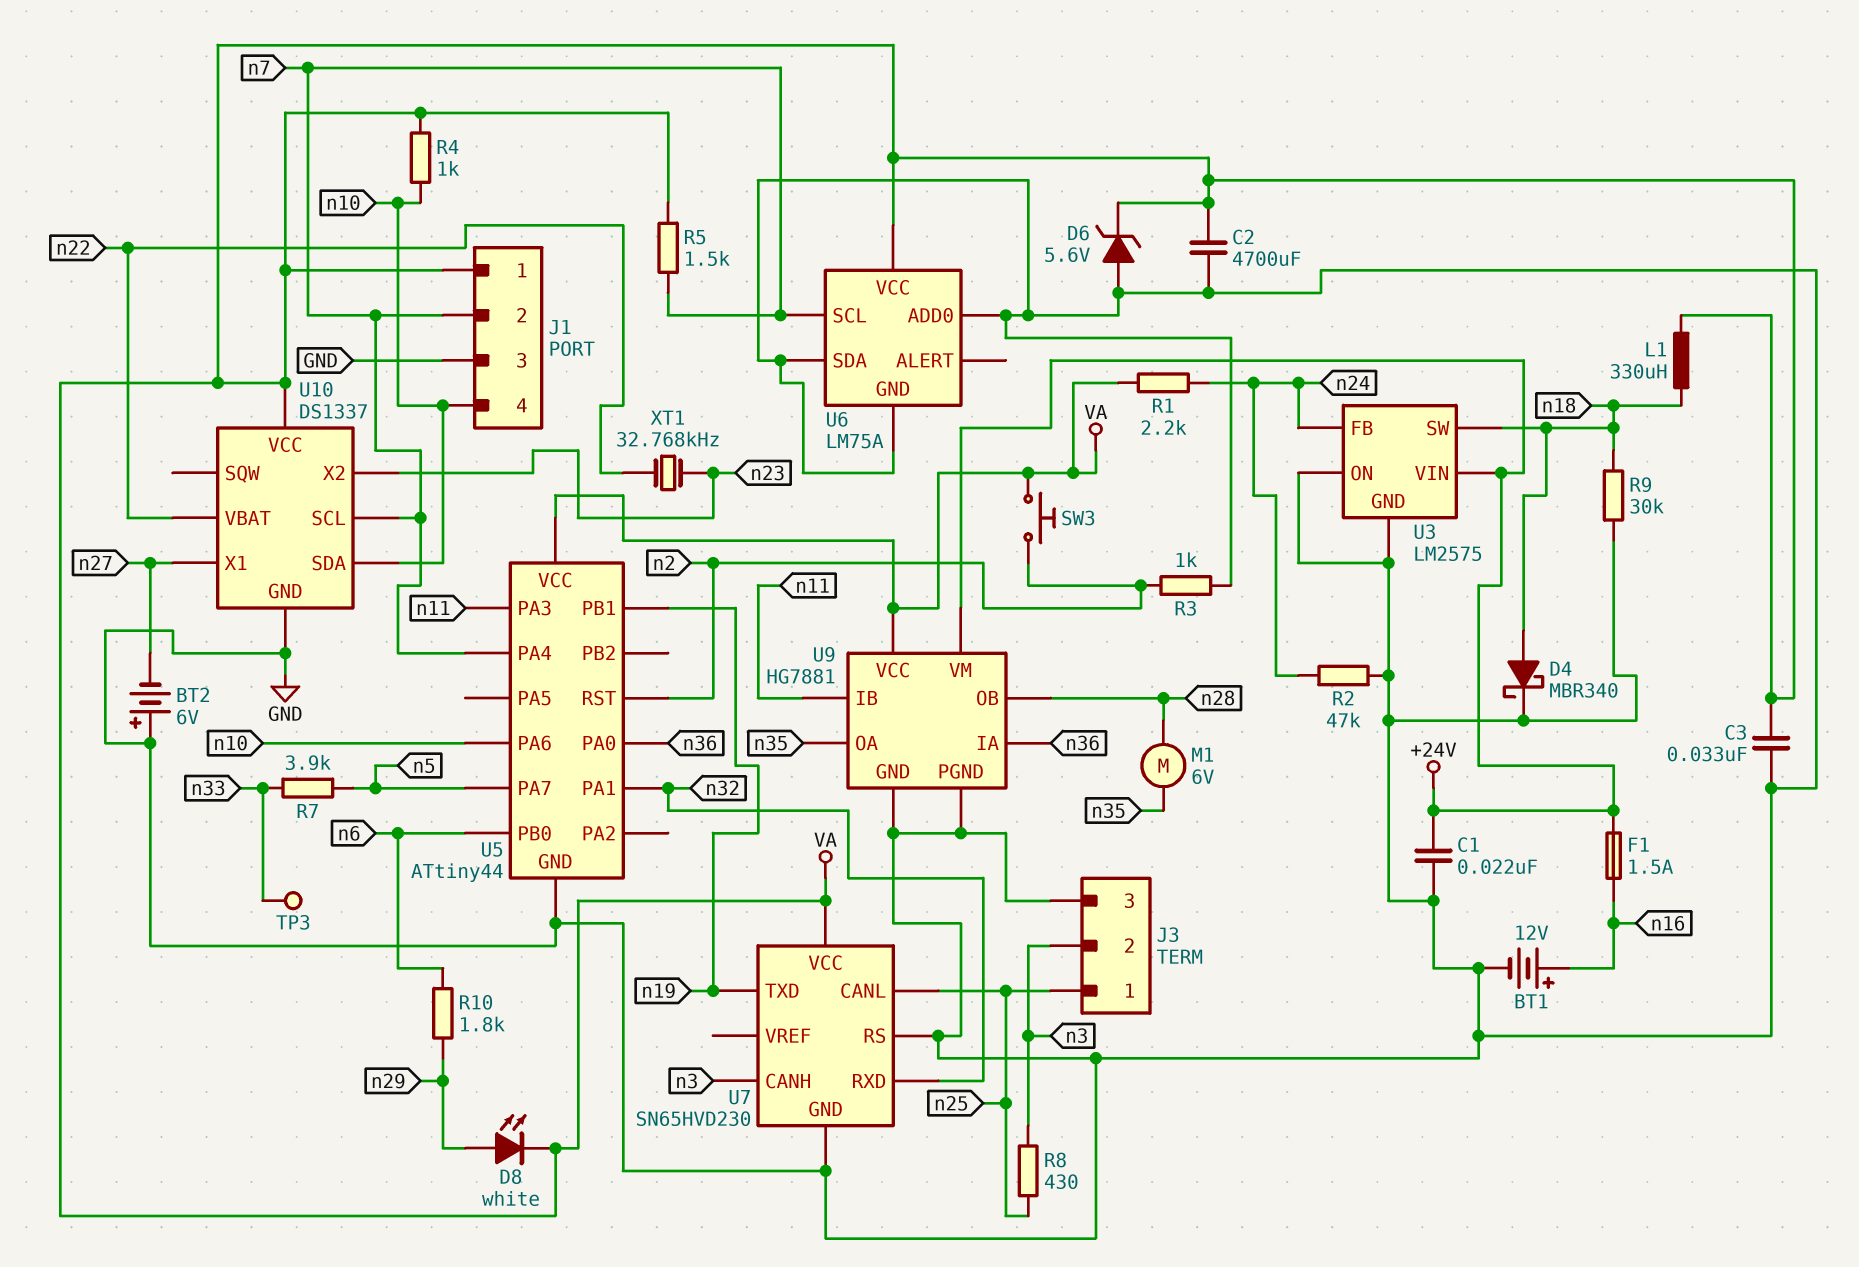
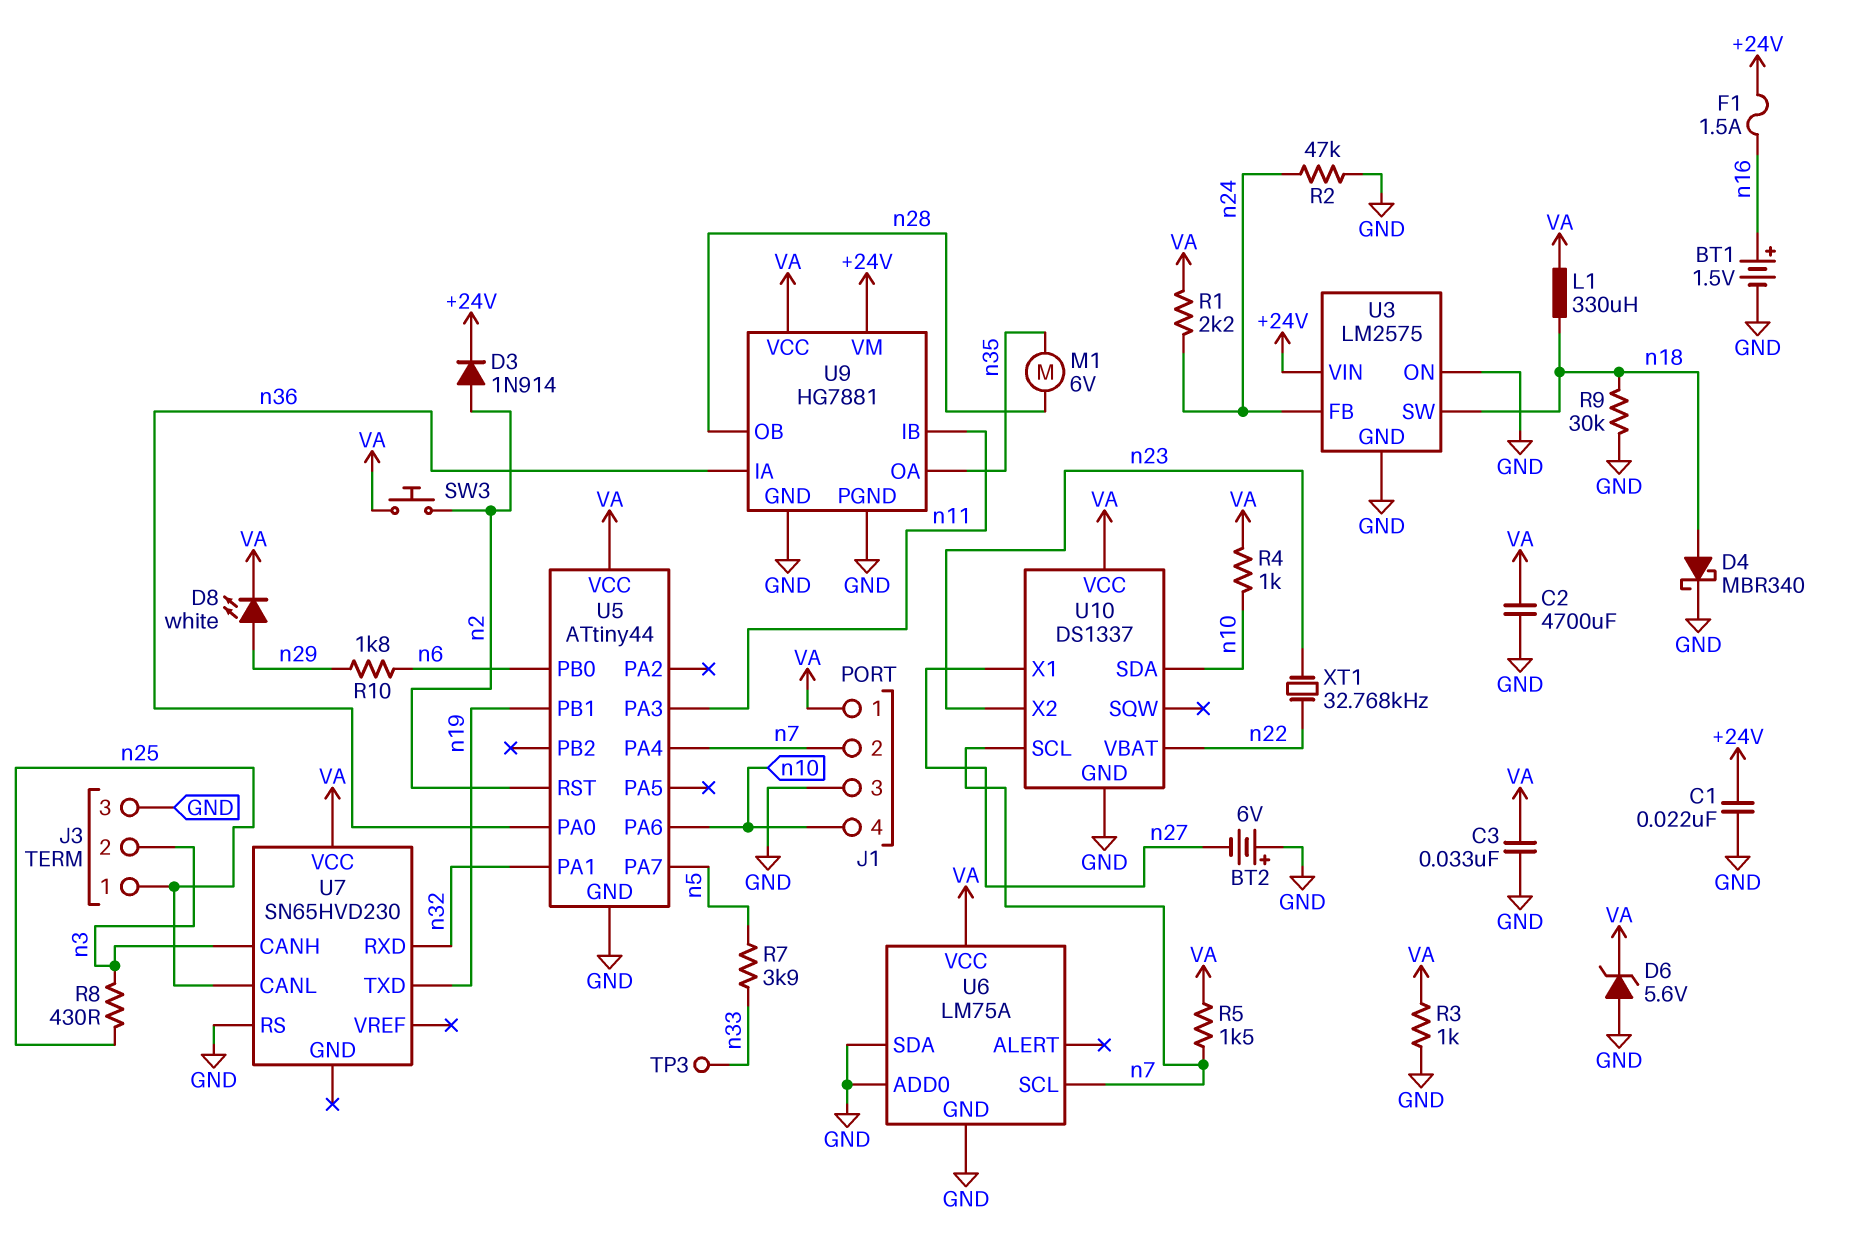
BT1: 12V (plus n16, minus GND) -> 1.5V (plus n16, minus GND)
D3: none -> diode 1N914 (A n2, K +24V)
R3: 1k (GND, n2) -> 1k (GND, VA)
U7 pin GND: GND -> none

